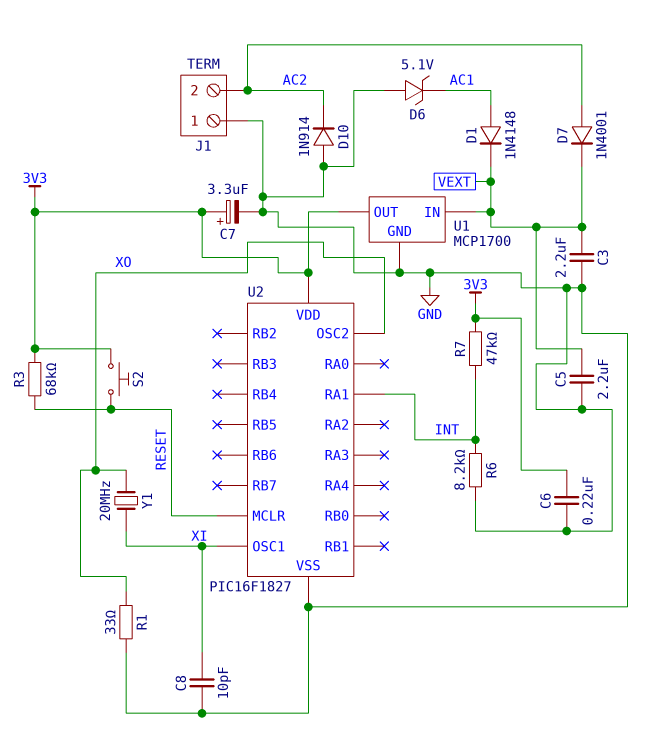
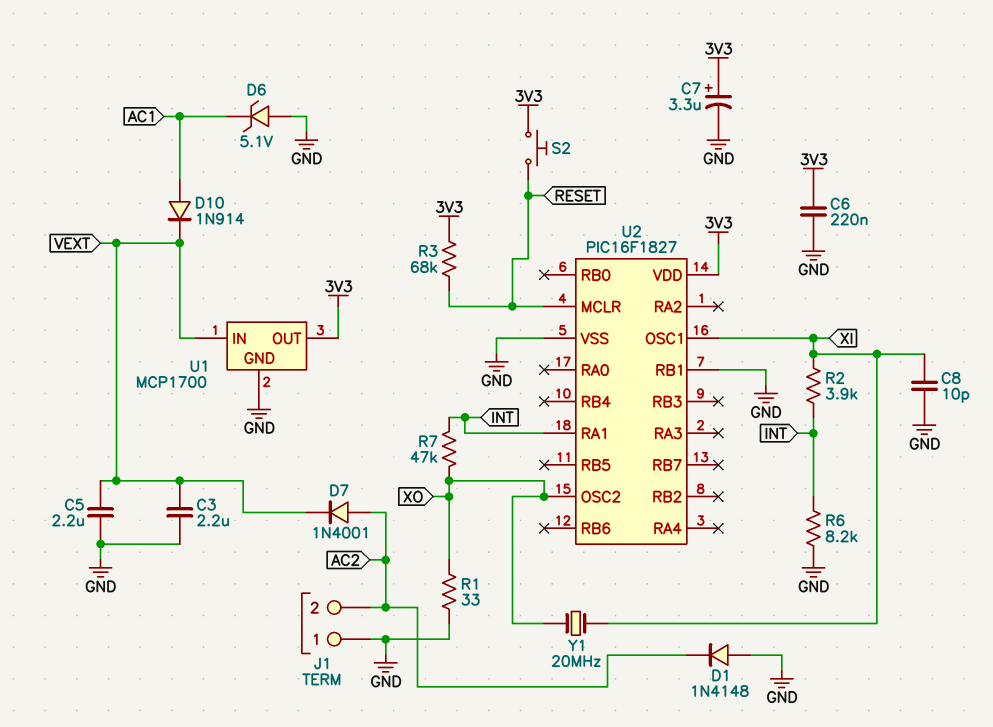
D1: diode 1N4148 (A AC1, K VEXT) -> diode 1N4148 (A GND, K AC2)
D10: diode 1N914 (A GND, K AC2) -> diode 1N914 (A AC1, K VEXT)
R2: none -> 3.9k (INT, XI)
R7: 47k (3V3, INT) -> 47k (INT, XO)
U2 pin RB1: none -> GND

